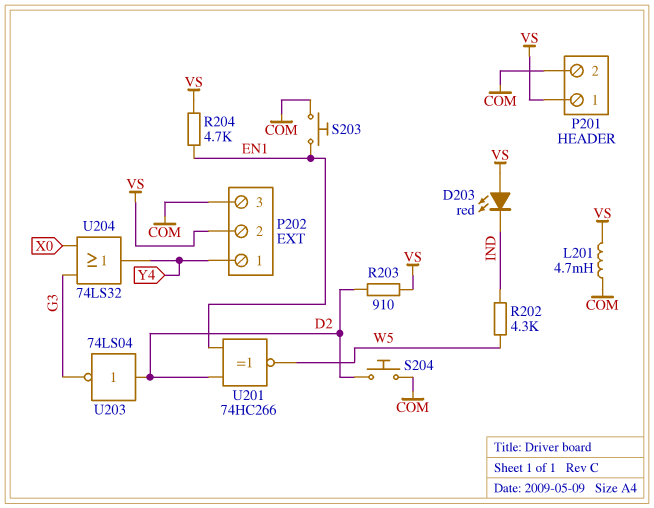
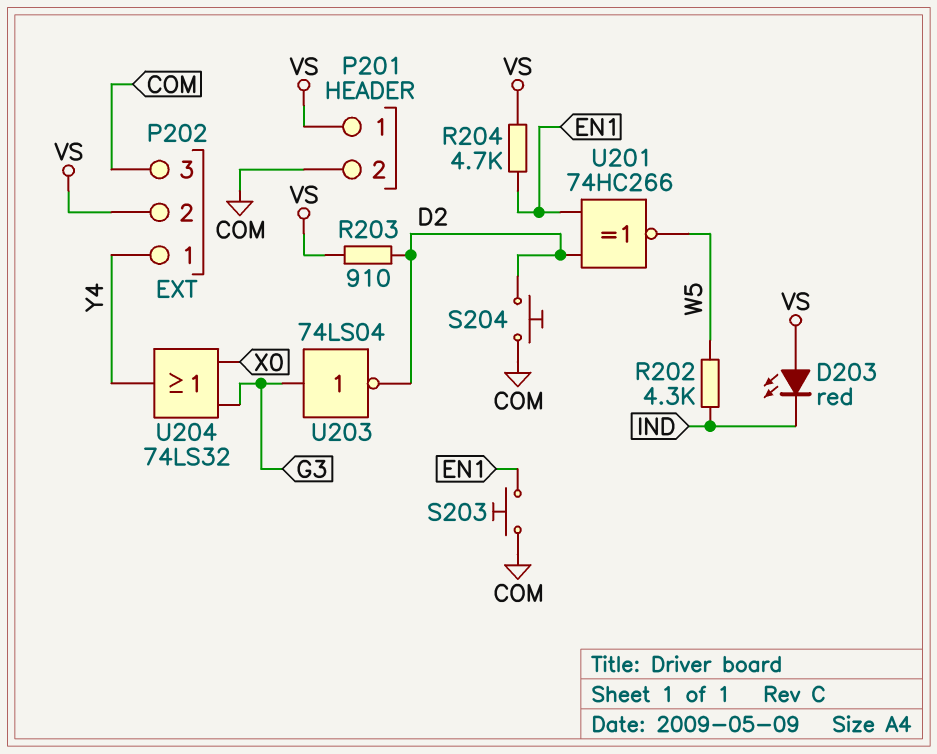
L201: 4.7mH (COM, VS) -> none
U203: NOT 74LS04 (in D2, out G3) -> NOT 74LS04 (in G3, out D2)

